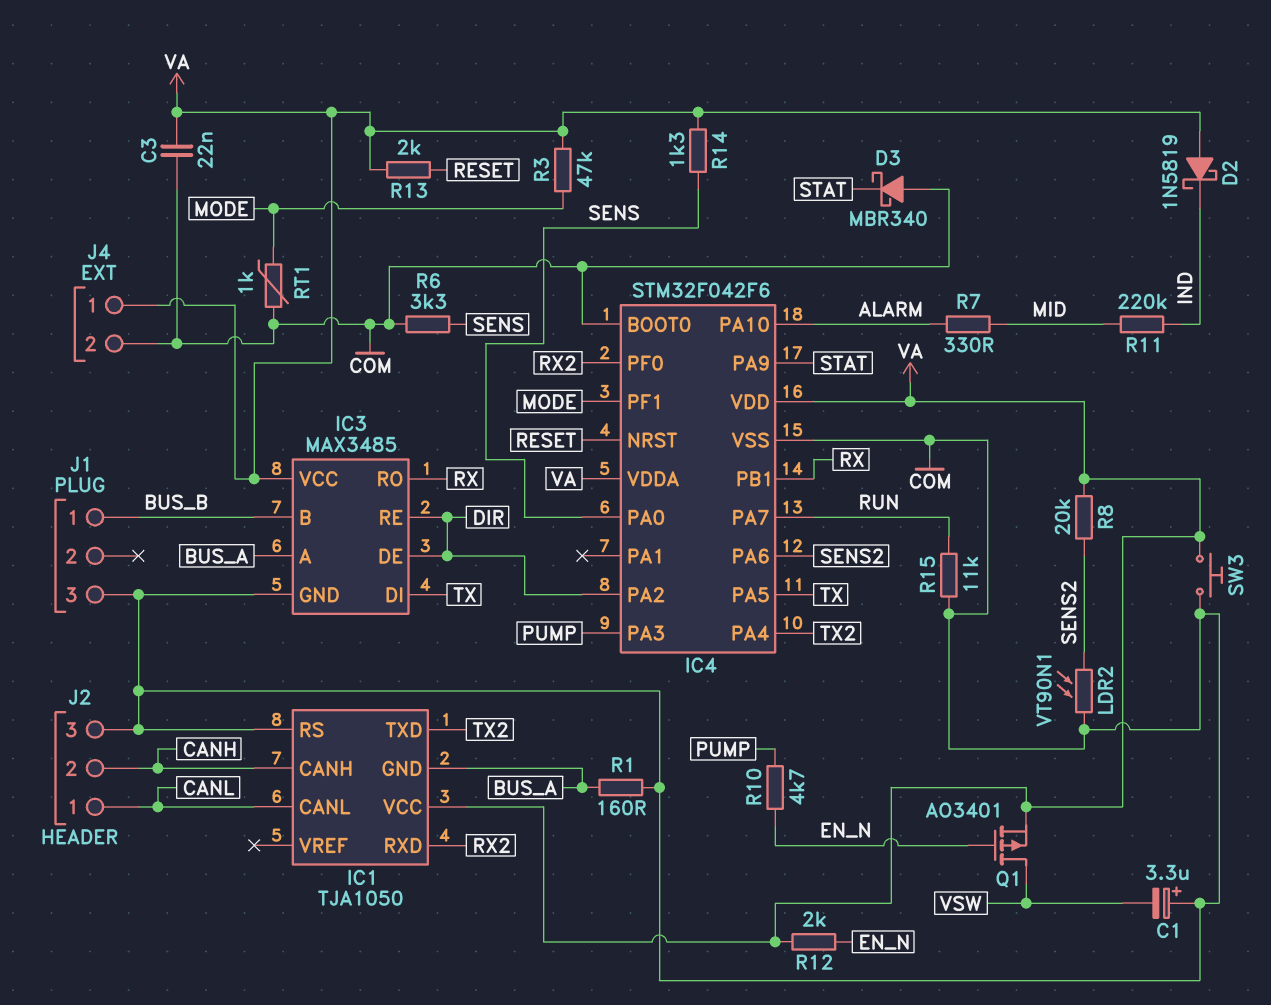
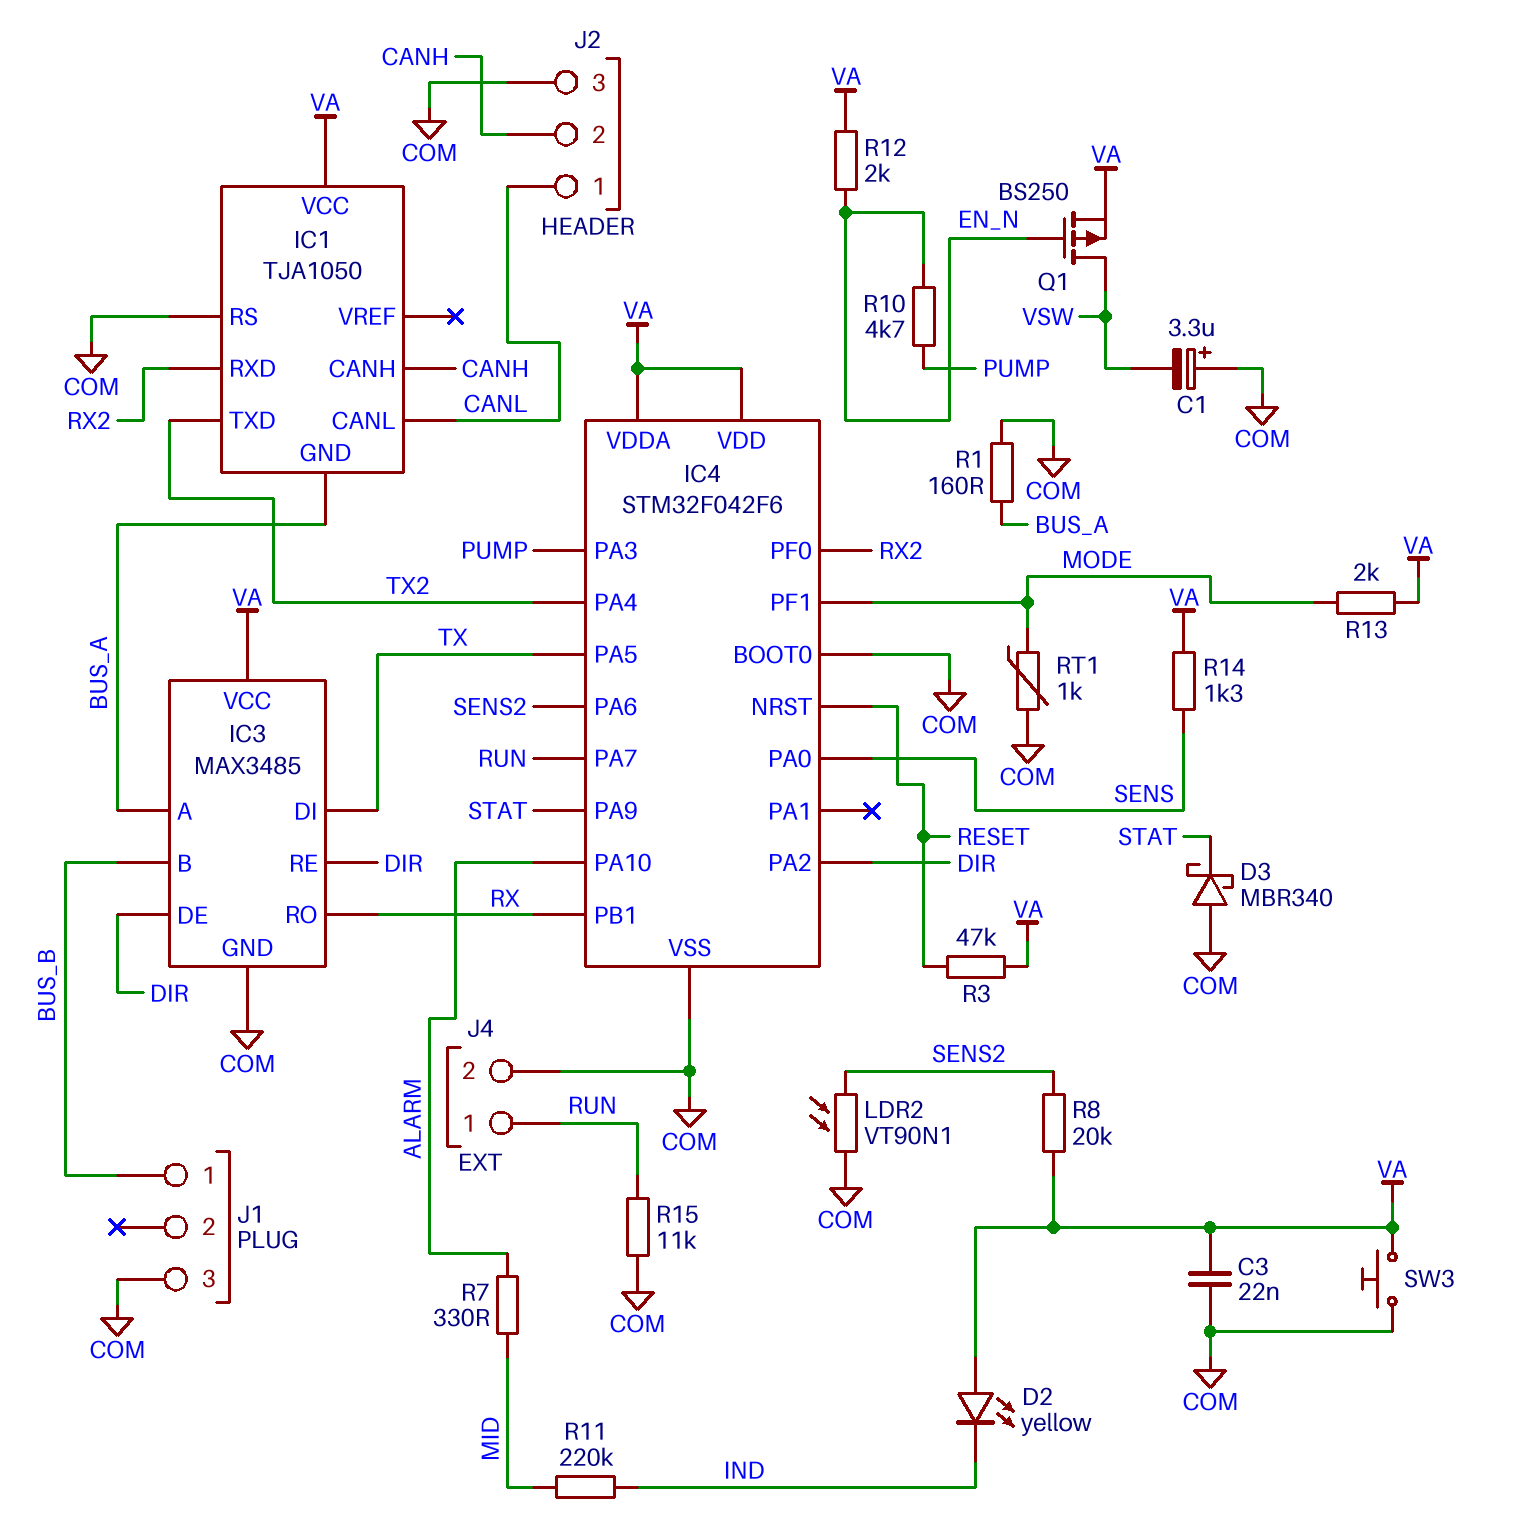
D2: schottky 1N5819 (A VA, K IND) -> LED yellow (A VA, K IND)
J4 pin 1: VA -> RUN
Q1: PMOS AO3401 (G EN_N, D VSW, S VA) -> PMOS BS250 (G EN_N, D VSW, S VA)
R3: 47k (MODE, VA) -> 47k (RESET, VA)
R6: 3.3k (COM, SENS) -> none
R13: 2k (RESET, VA) -> 2k (MODE, VA)

